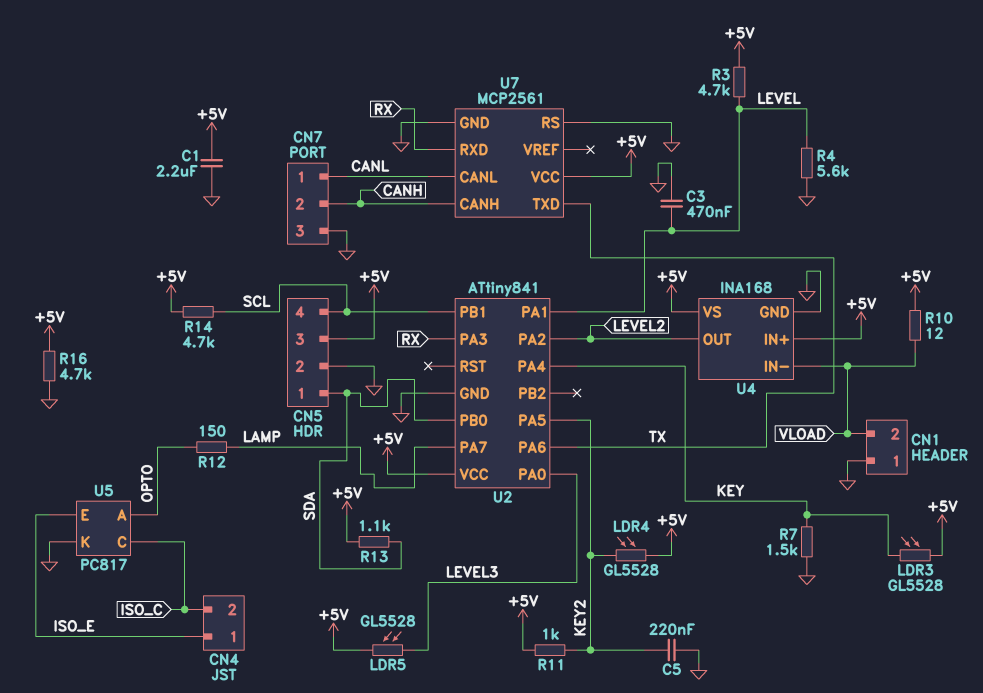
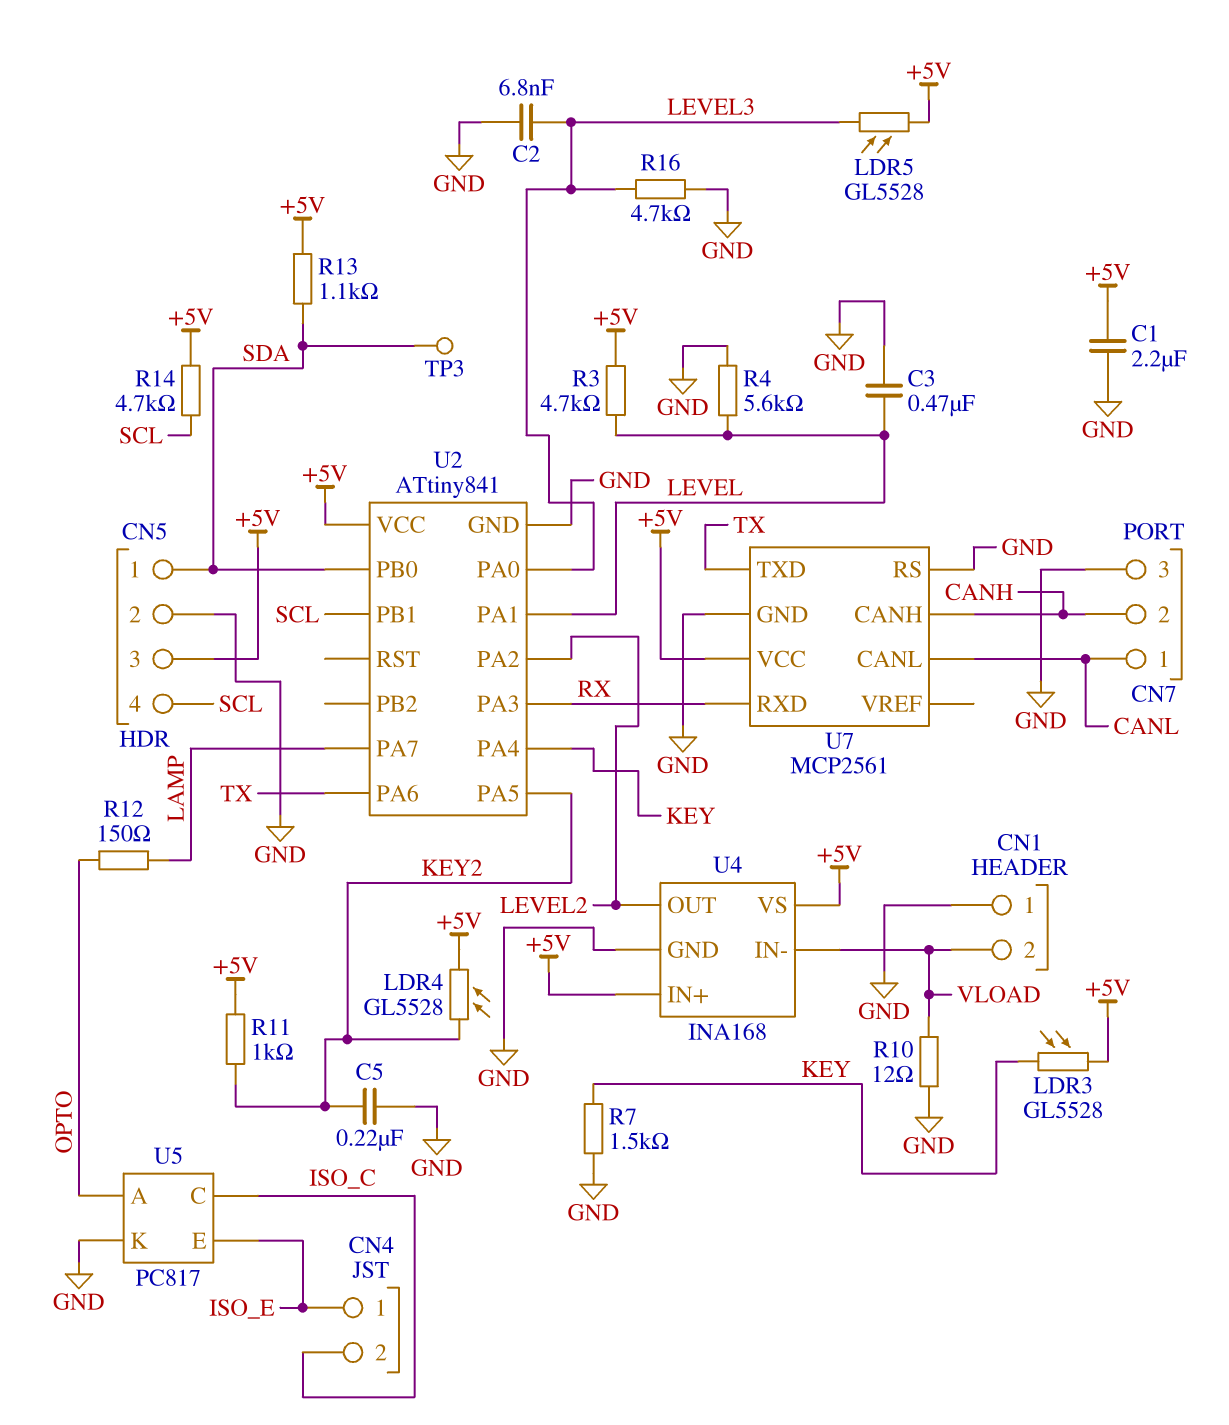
C2: none -> 6.8nF (GND, LEVEL3)
R10: 12 (+5V, VLOAD) -> 12 (GND, VLOAD)
R16: 4.7k (+5V, GND) -> 4.7k (GND, LEVEL3)
TP3: none -> test point (SDA)

